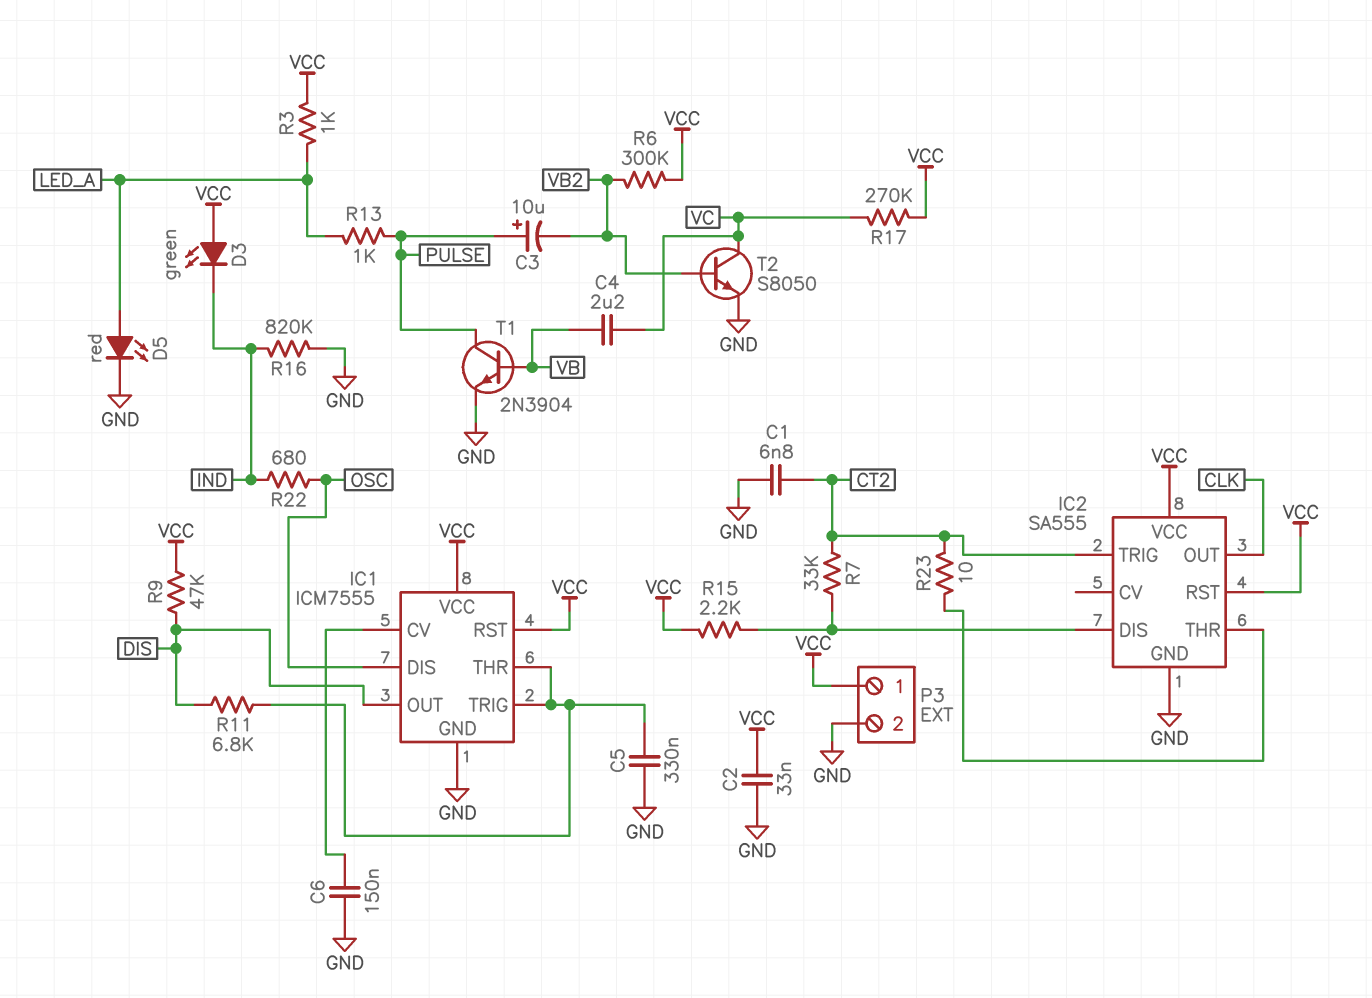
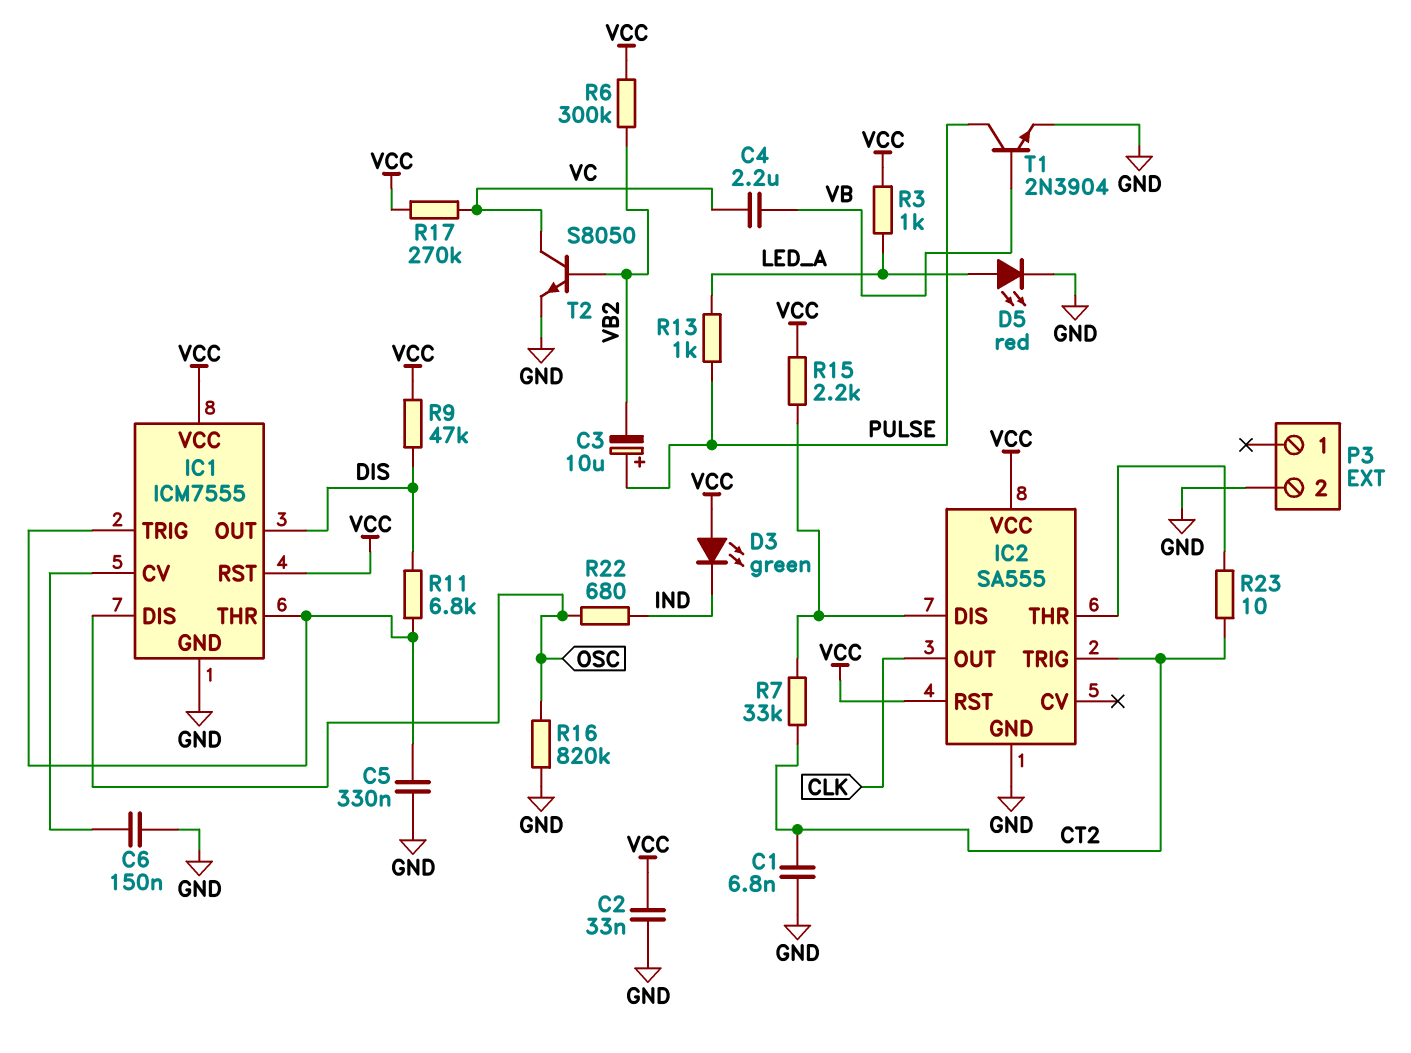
P3 pin 1: VCC -> none
R16: 820k (GND, IND) -> 820k (GND, OSC)

